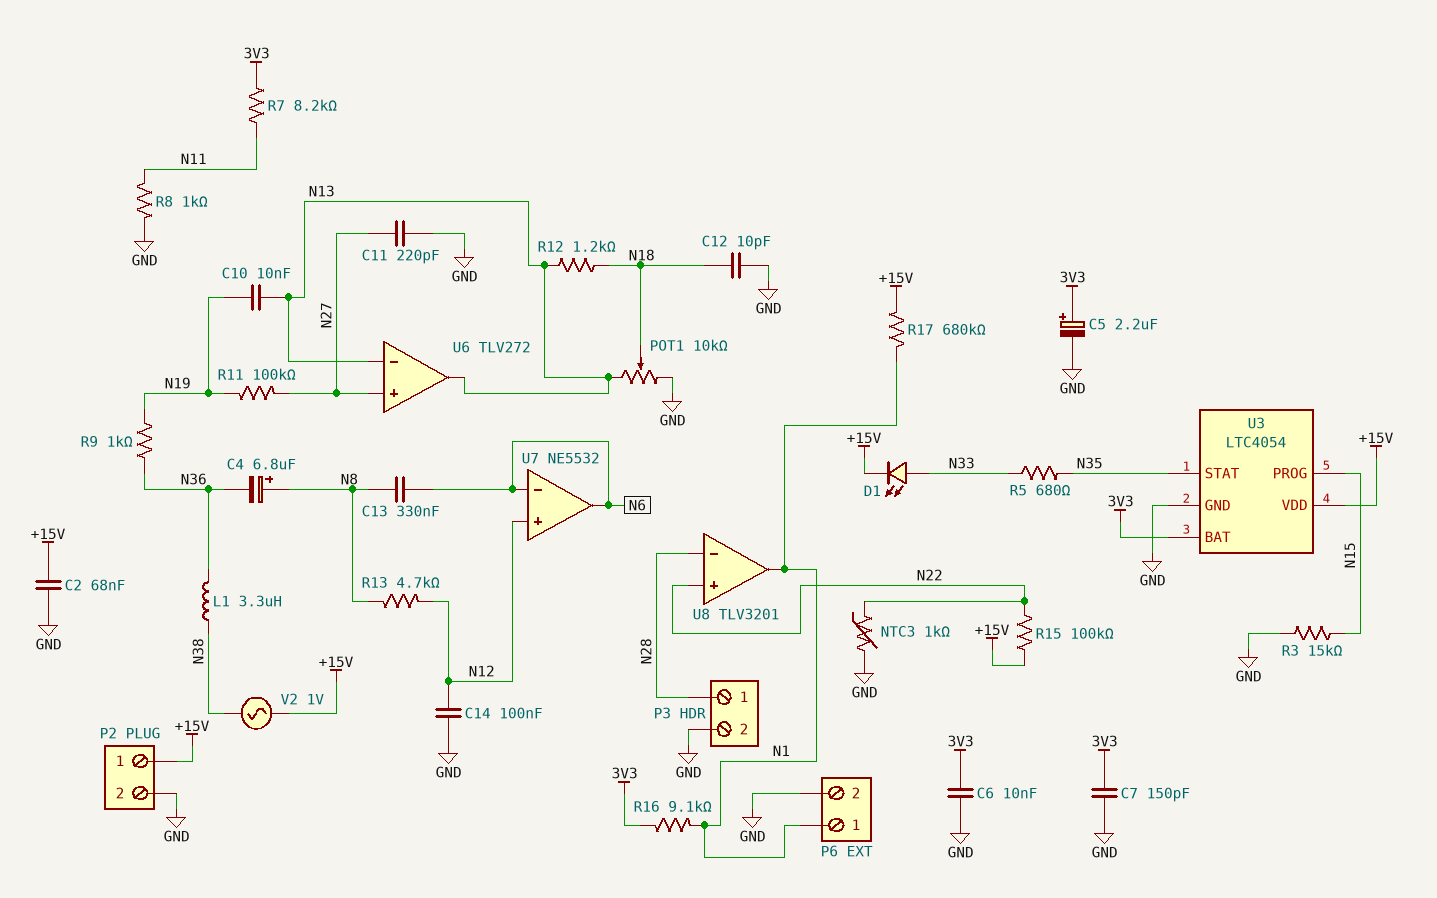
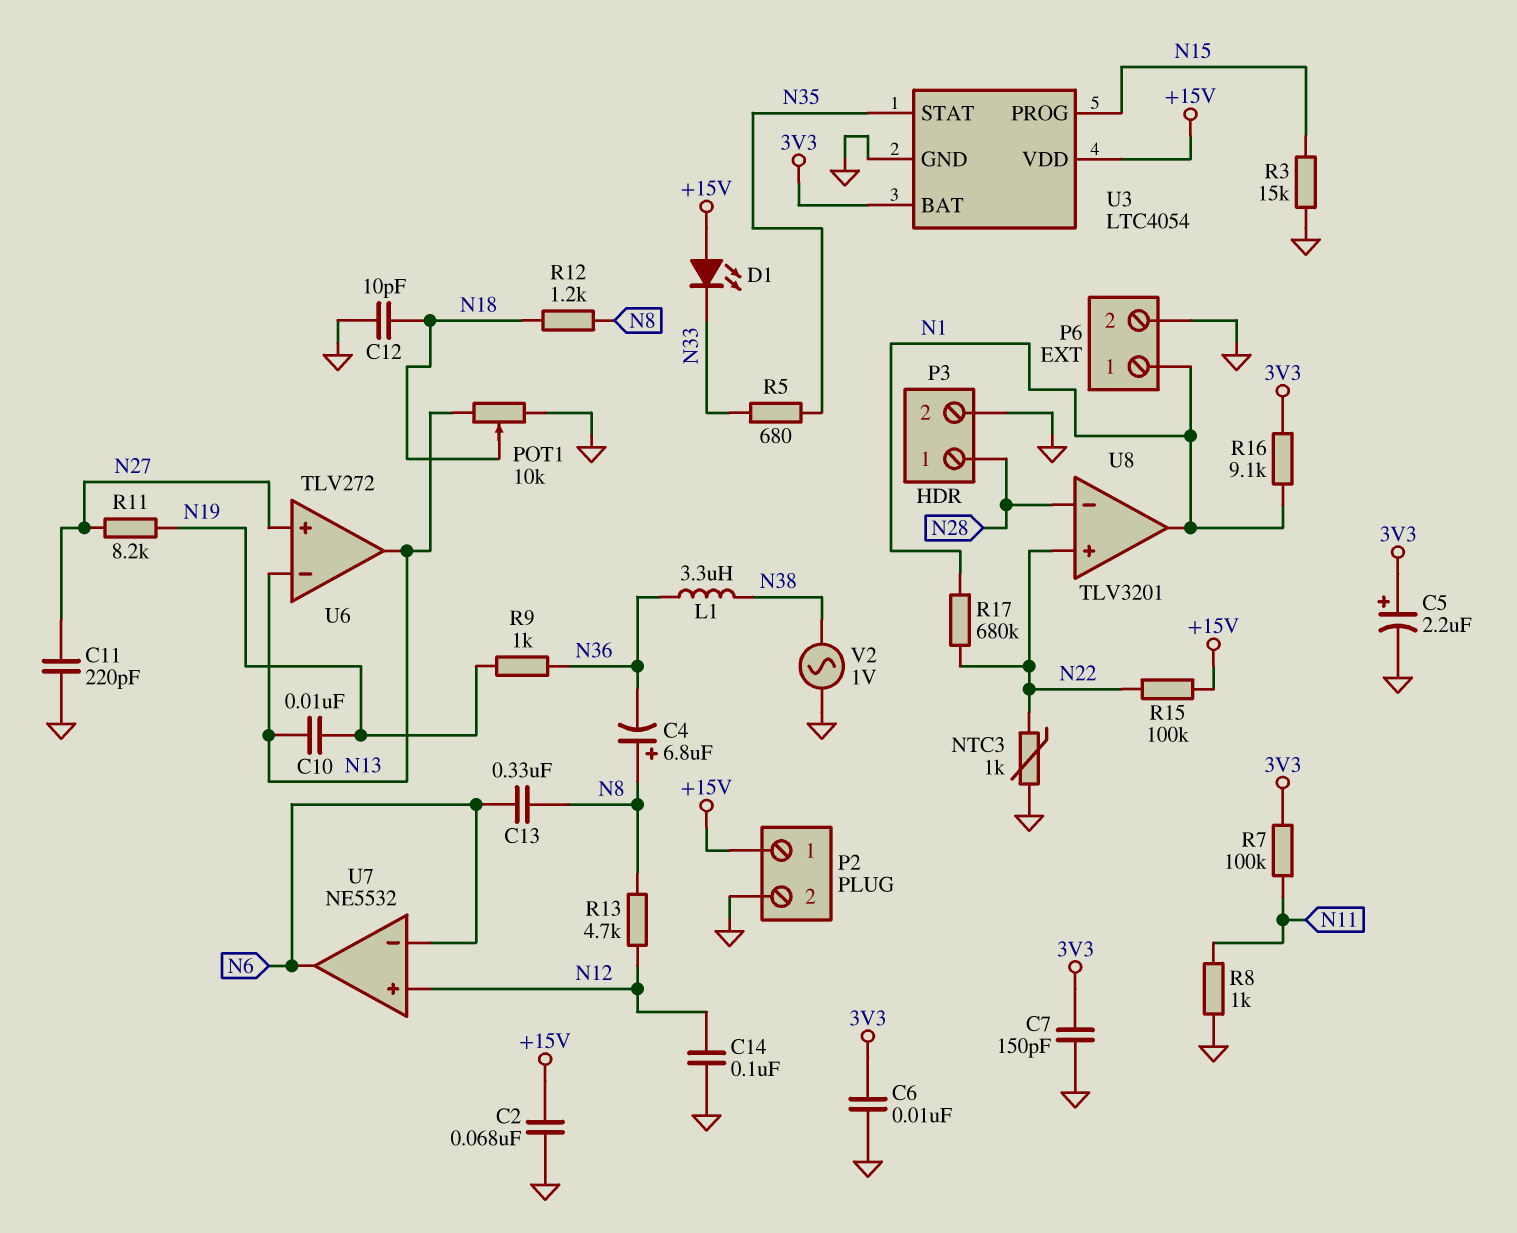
D1: LED (A N33, K +15V) -> LED (A +15V, K N33)
R7: 8.2k (3V3, N11) -> 100k (3V3, N11)
R11: 100k (N19, N27) -> 8.2k (N19, N27)
R12: 1.2k (N13, N18) -> 1.2k (N8, N18)
R17: 680k (+15V, N1) -> 680k (N1, N22)
V2: AC 1V (+15V, N38) -> AC 1V (GND, N38)

